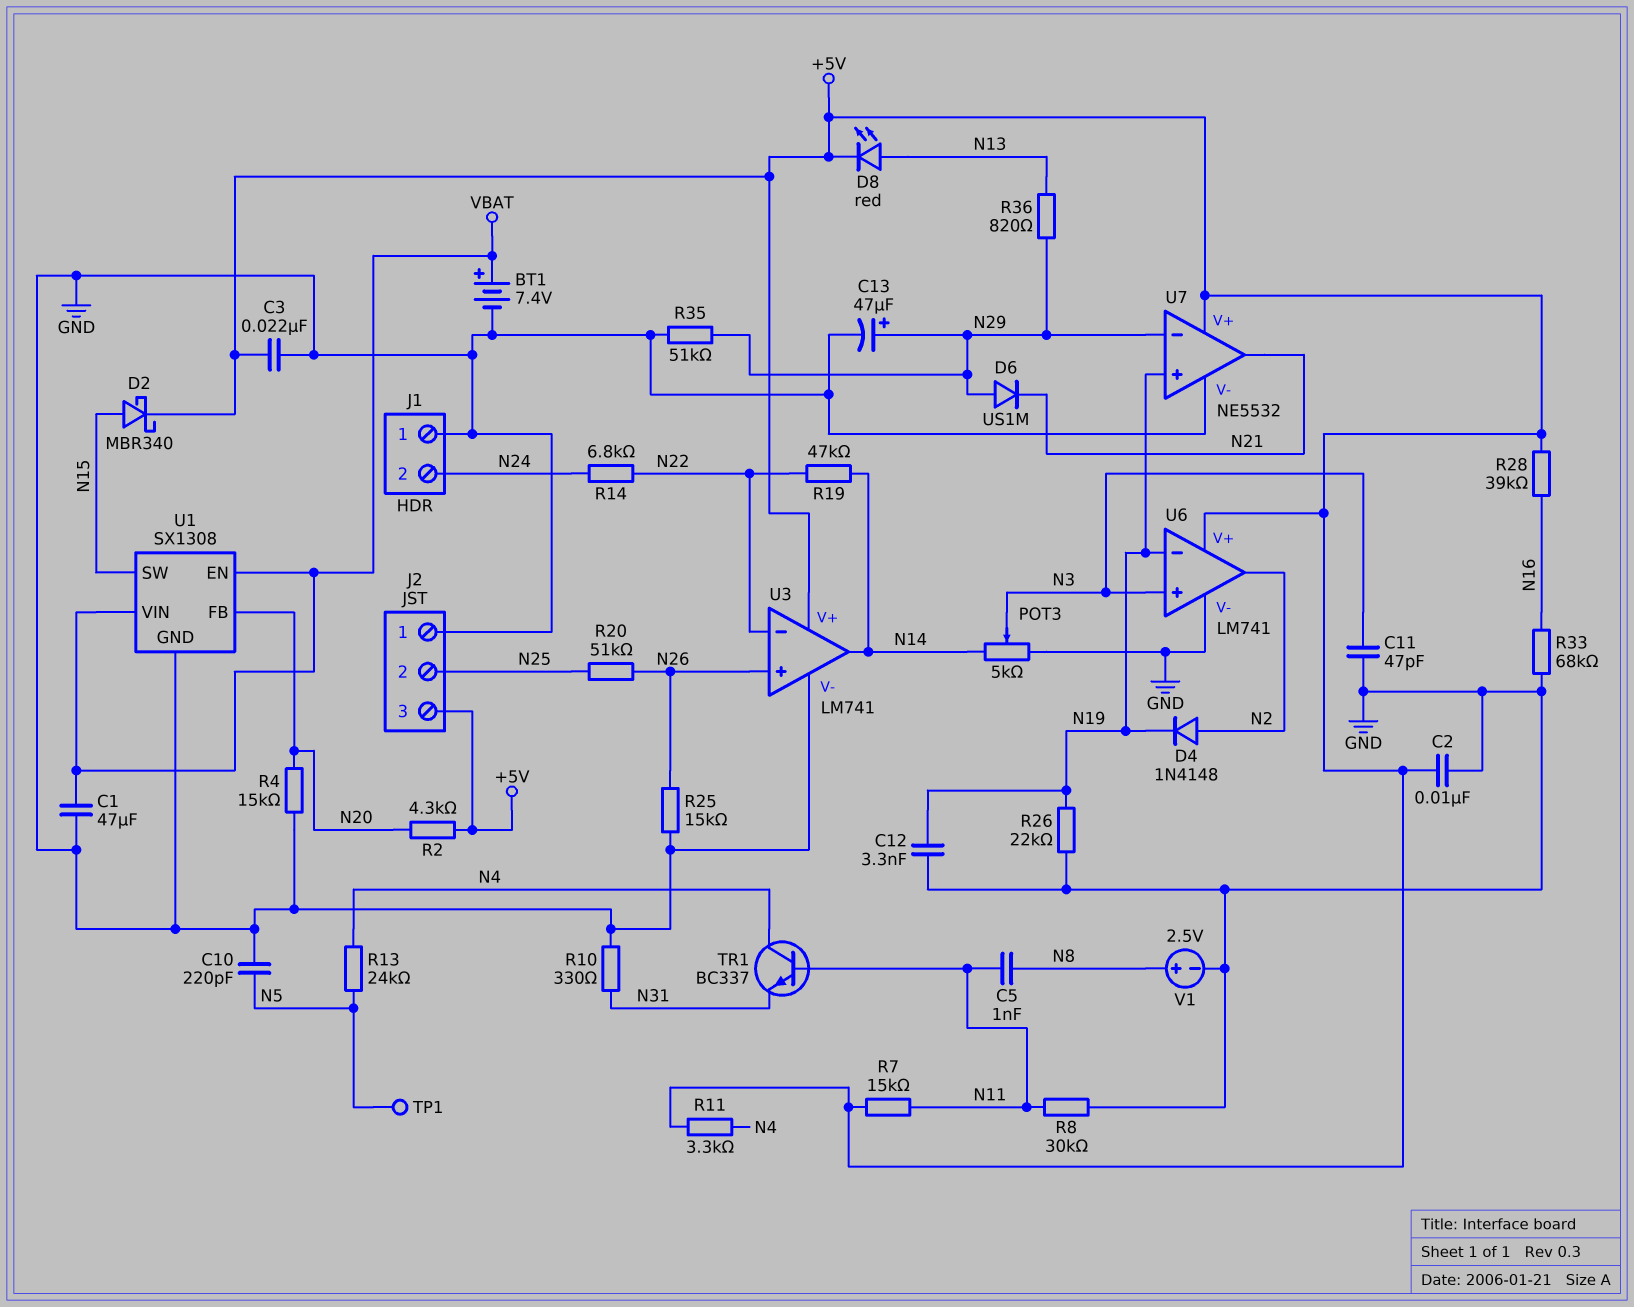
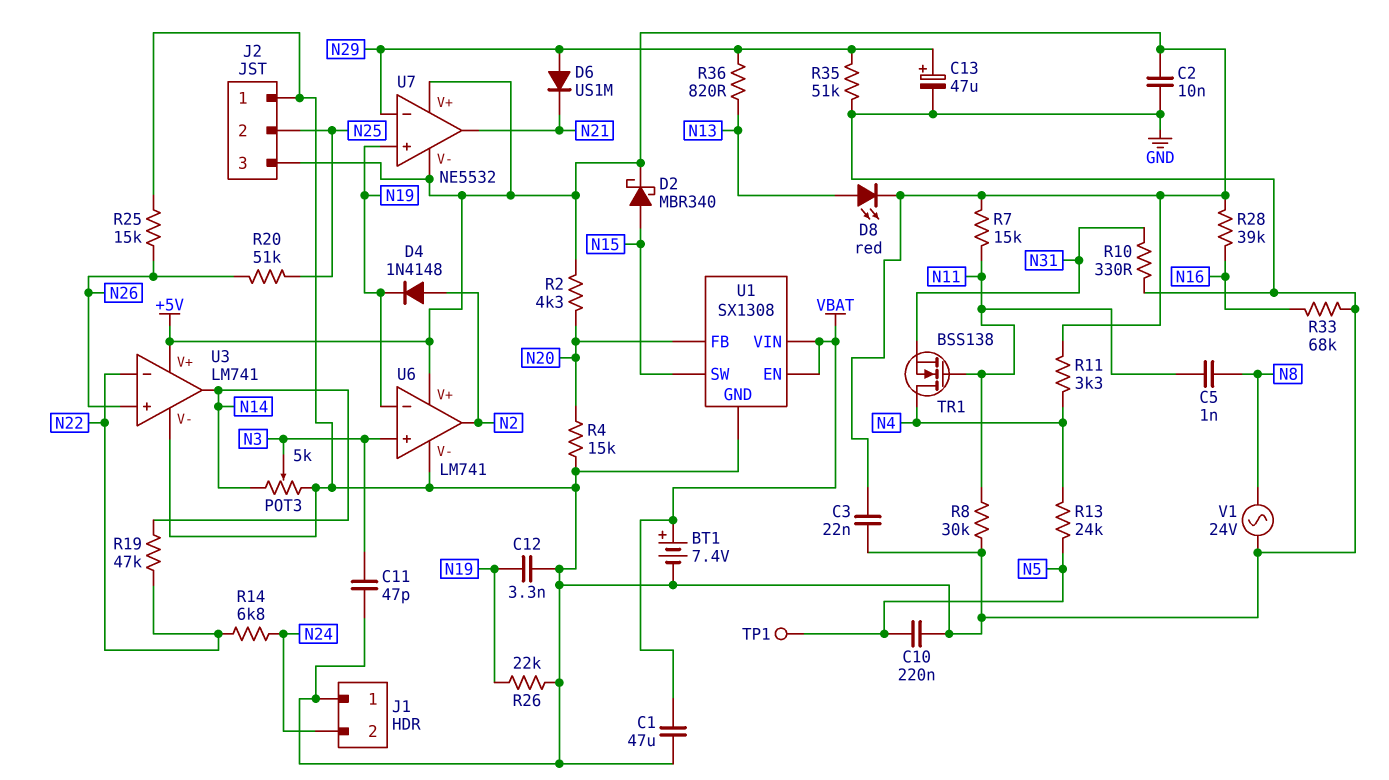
C10: 220pF (GND, N5) -> 220nF (GND, N5)
TR1: NPN BC337 (B N11, C N4, E N31) -> NMOS BSS138 (G N11, D N4, S N31)
U7 pin V-: GND -> +5V
V1: 2.5V (plus N8, minus GND) -> AC 24V (GND, N8)

